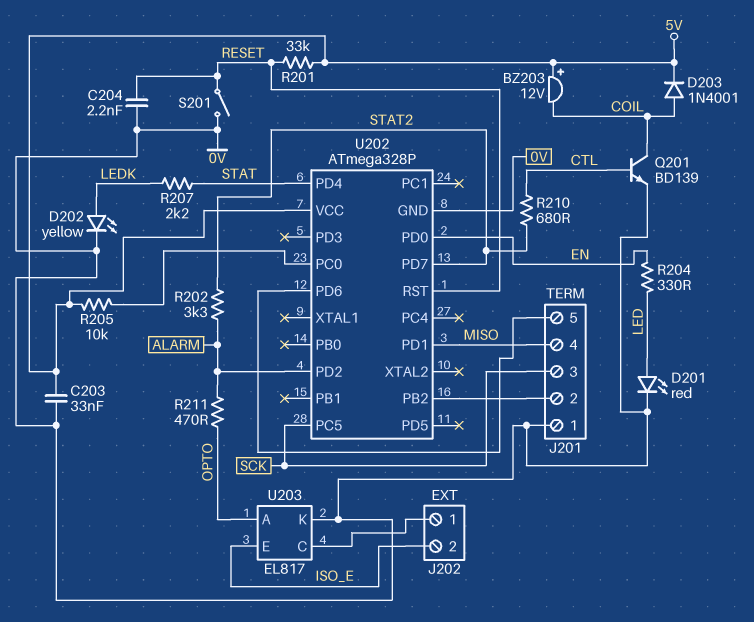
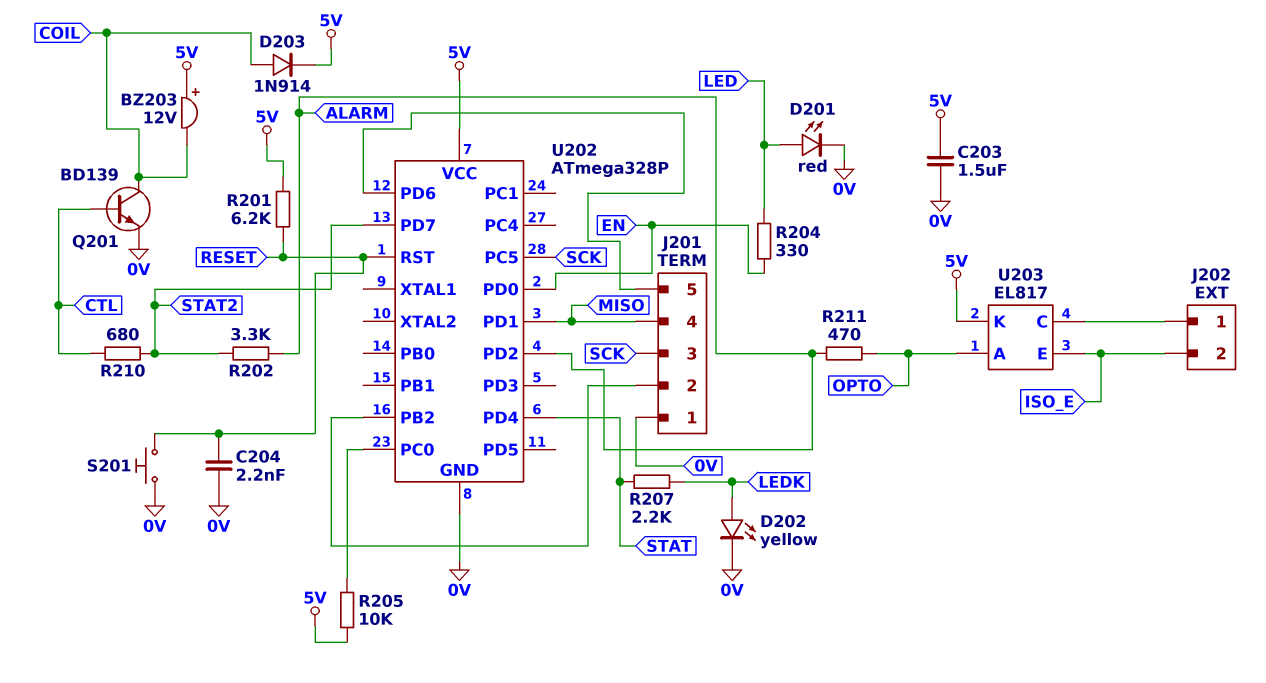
C203: 33nF (0V, 5V) -> 1.5uF (0V, 5V)
D203: diode 1N4001 (A COIL, K 5V) -> diode 1N914 (A COIL, K 5V)
R201: 33k (5V, RESET) -> 6.2k (5V, RESET)
S201: switch (0V, RESET) -> button (0V, RESET)
U203 pin K: 0V -> 5V

